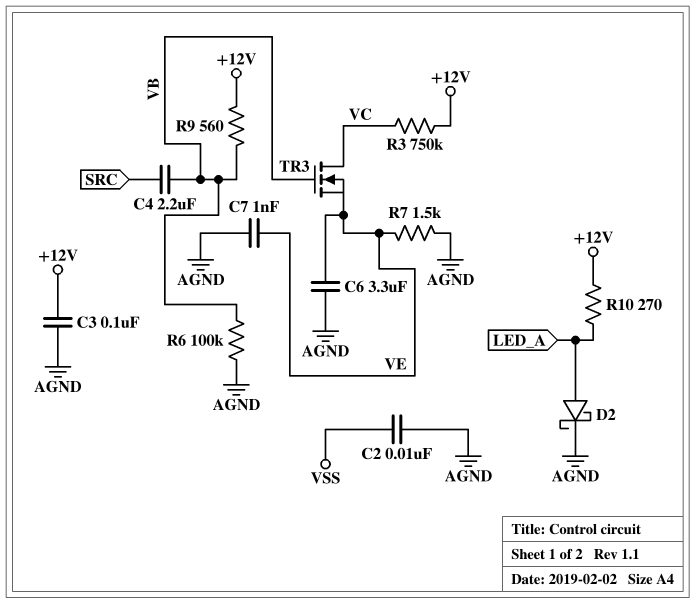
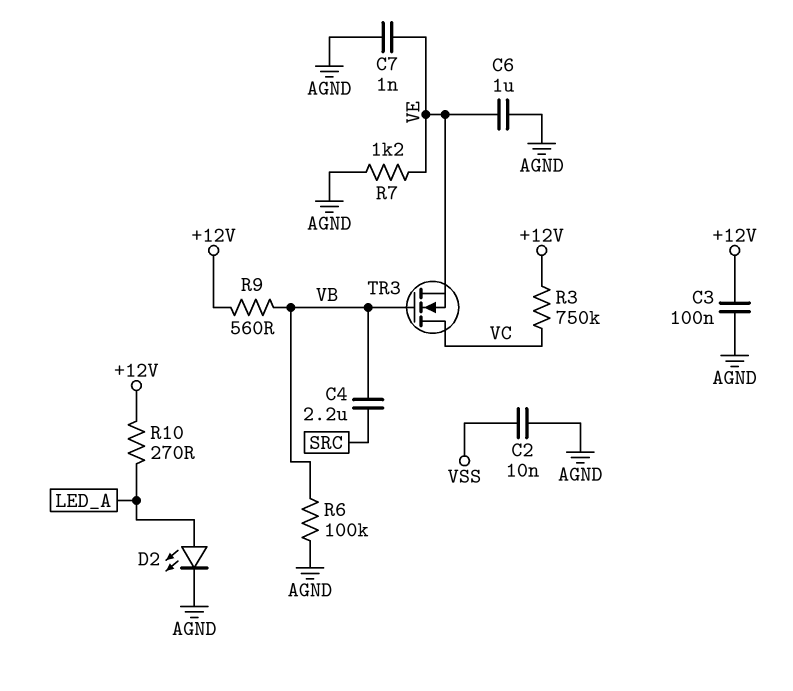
C6: 3.3uF (AGND, VE) -> 1uF (AGND, VE)
D2: schottky (A LED_A, K AGND) -> LED (A LED_A, K AGND)
R7: 1.5k (AGND, VE) -> 1.2k (AGND, VE)

